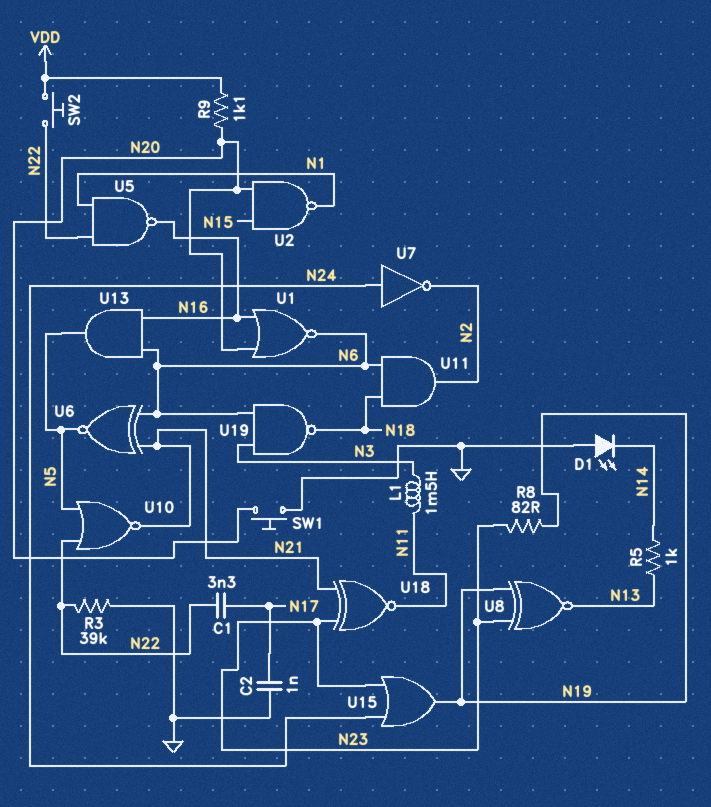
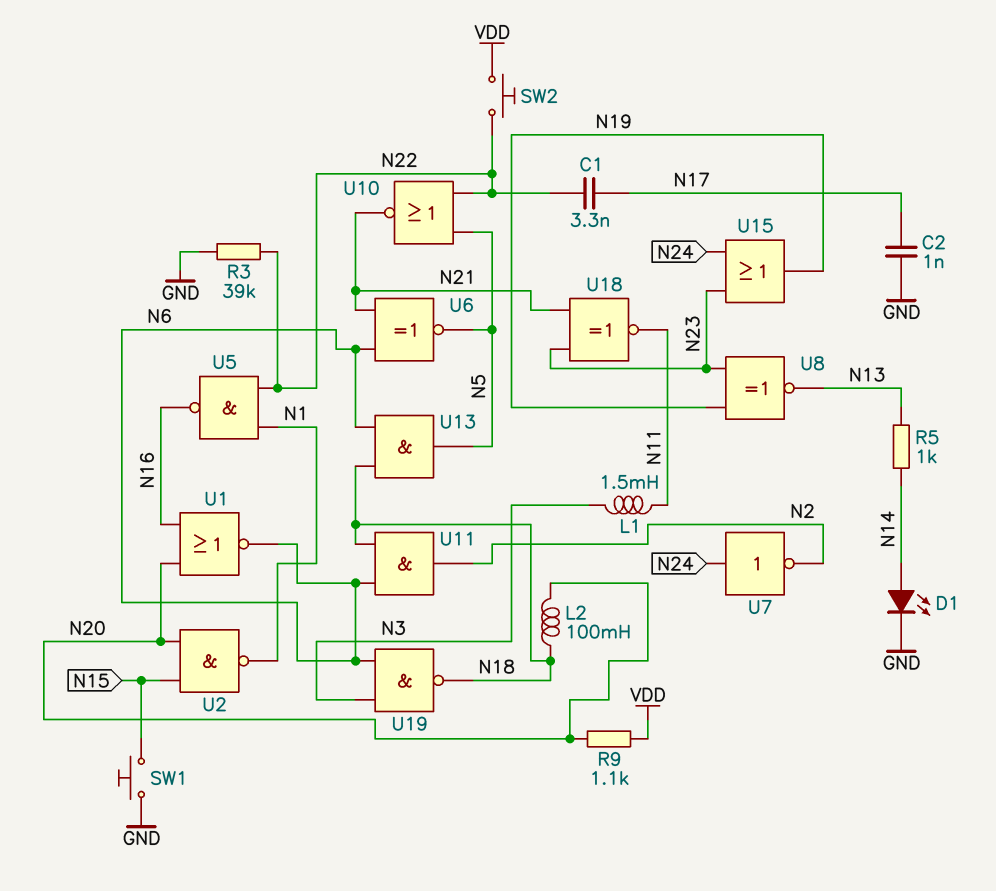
D1: LED (A GND, K N14) -> LED (A N14, K GND)
L2: none -> 100mH (N18, N20)
R8: 82 (N19, N23) -> none
SW1: button (GND, N20) -> button (GND, N15)
U13: AND (in N6, in N16, out N5) -> AND (in N6, in N18, out N5)

